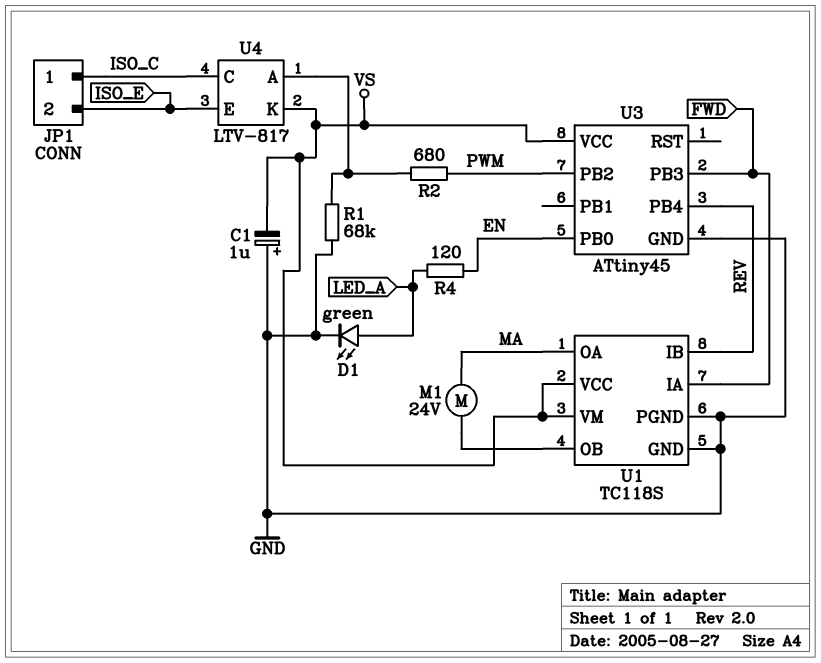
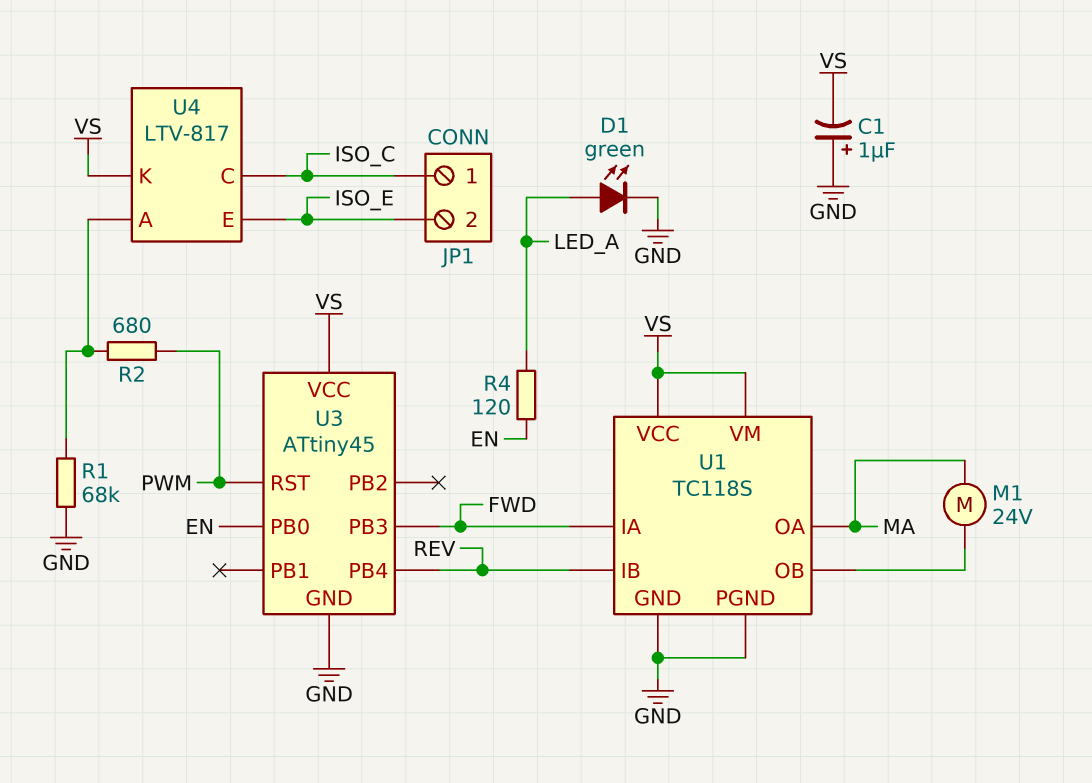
U3 pin PB2: PWM -> none
U3 pin RST: none -> PWM

